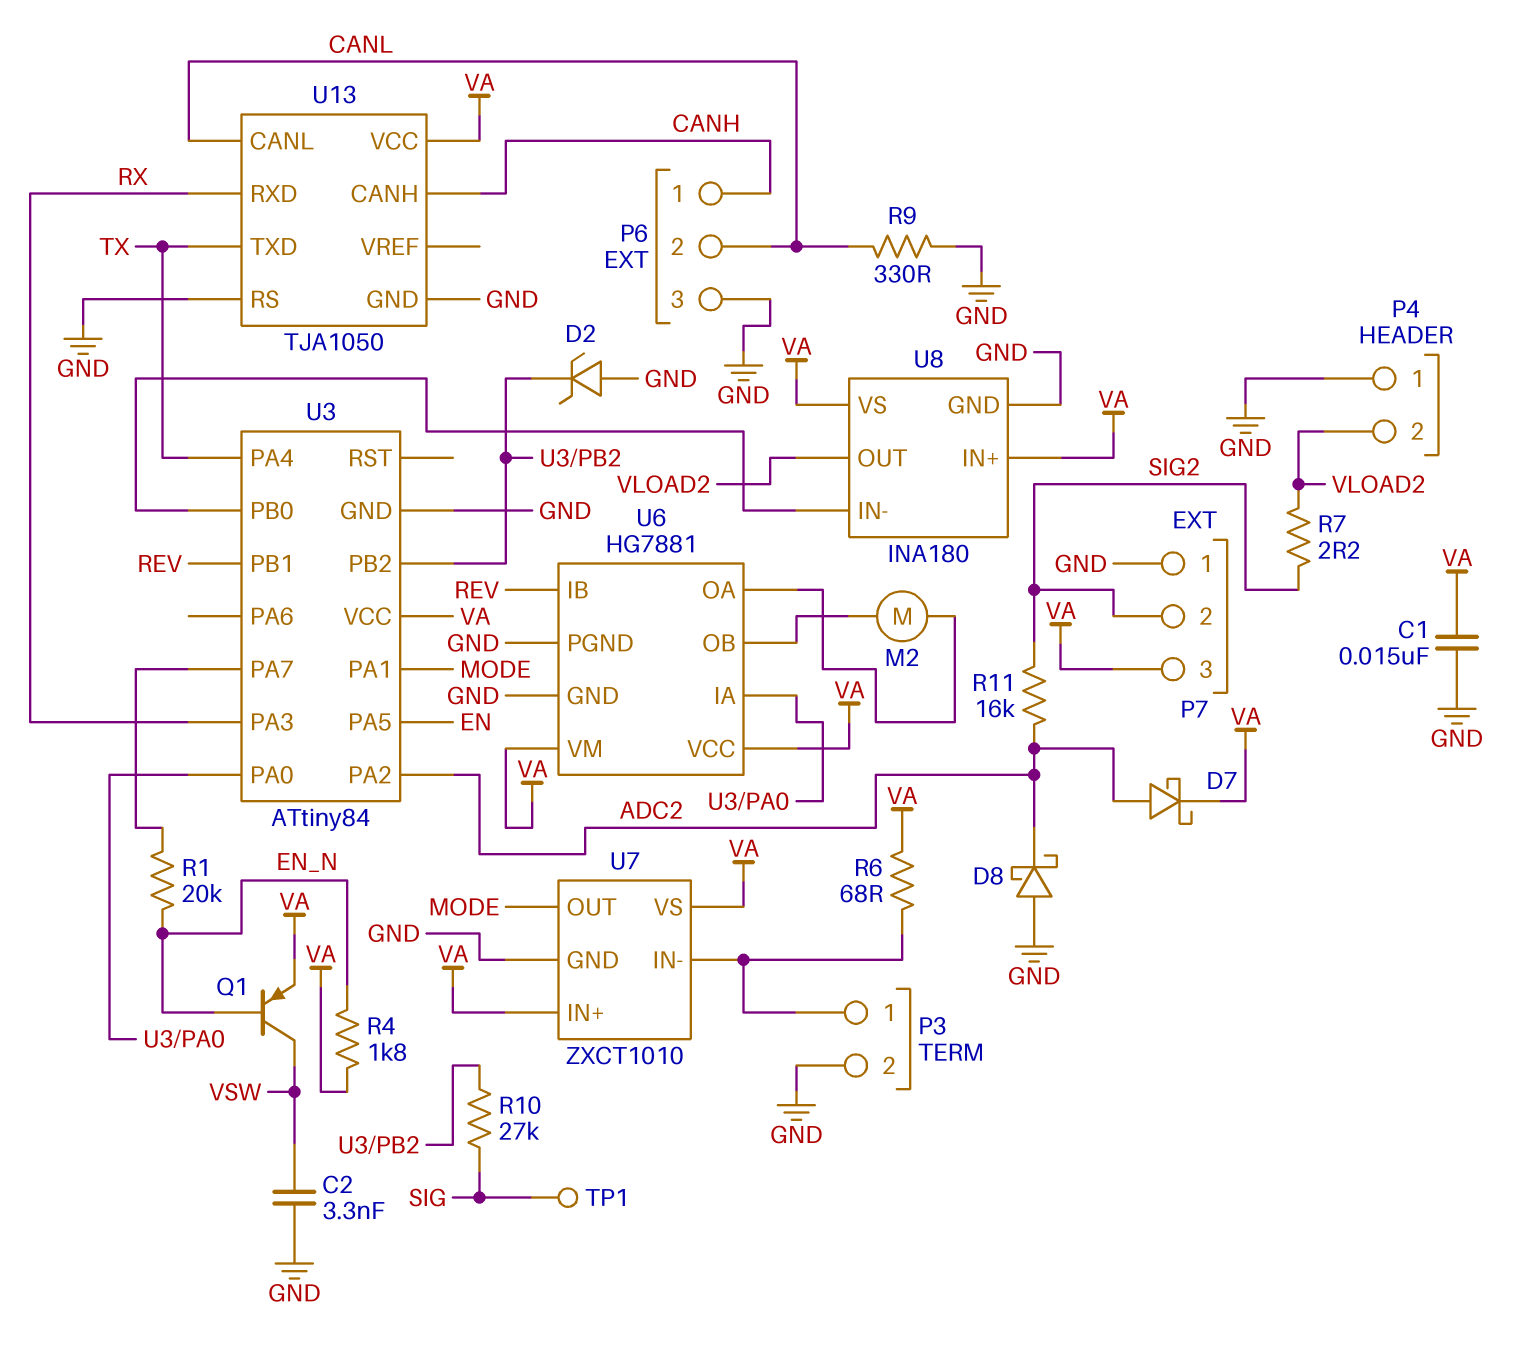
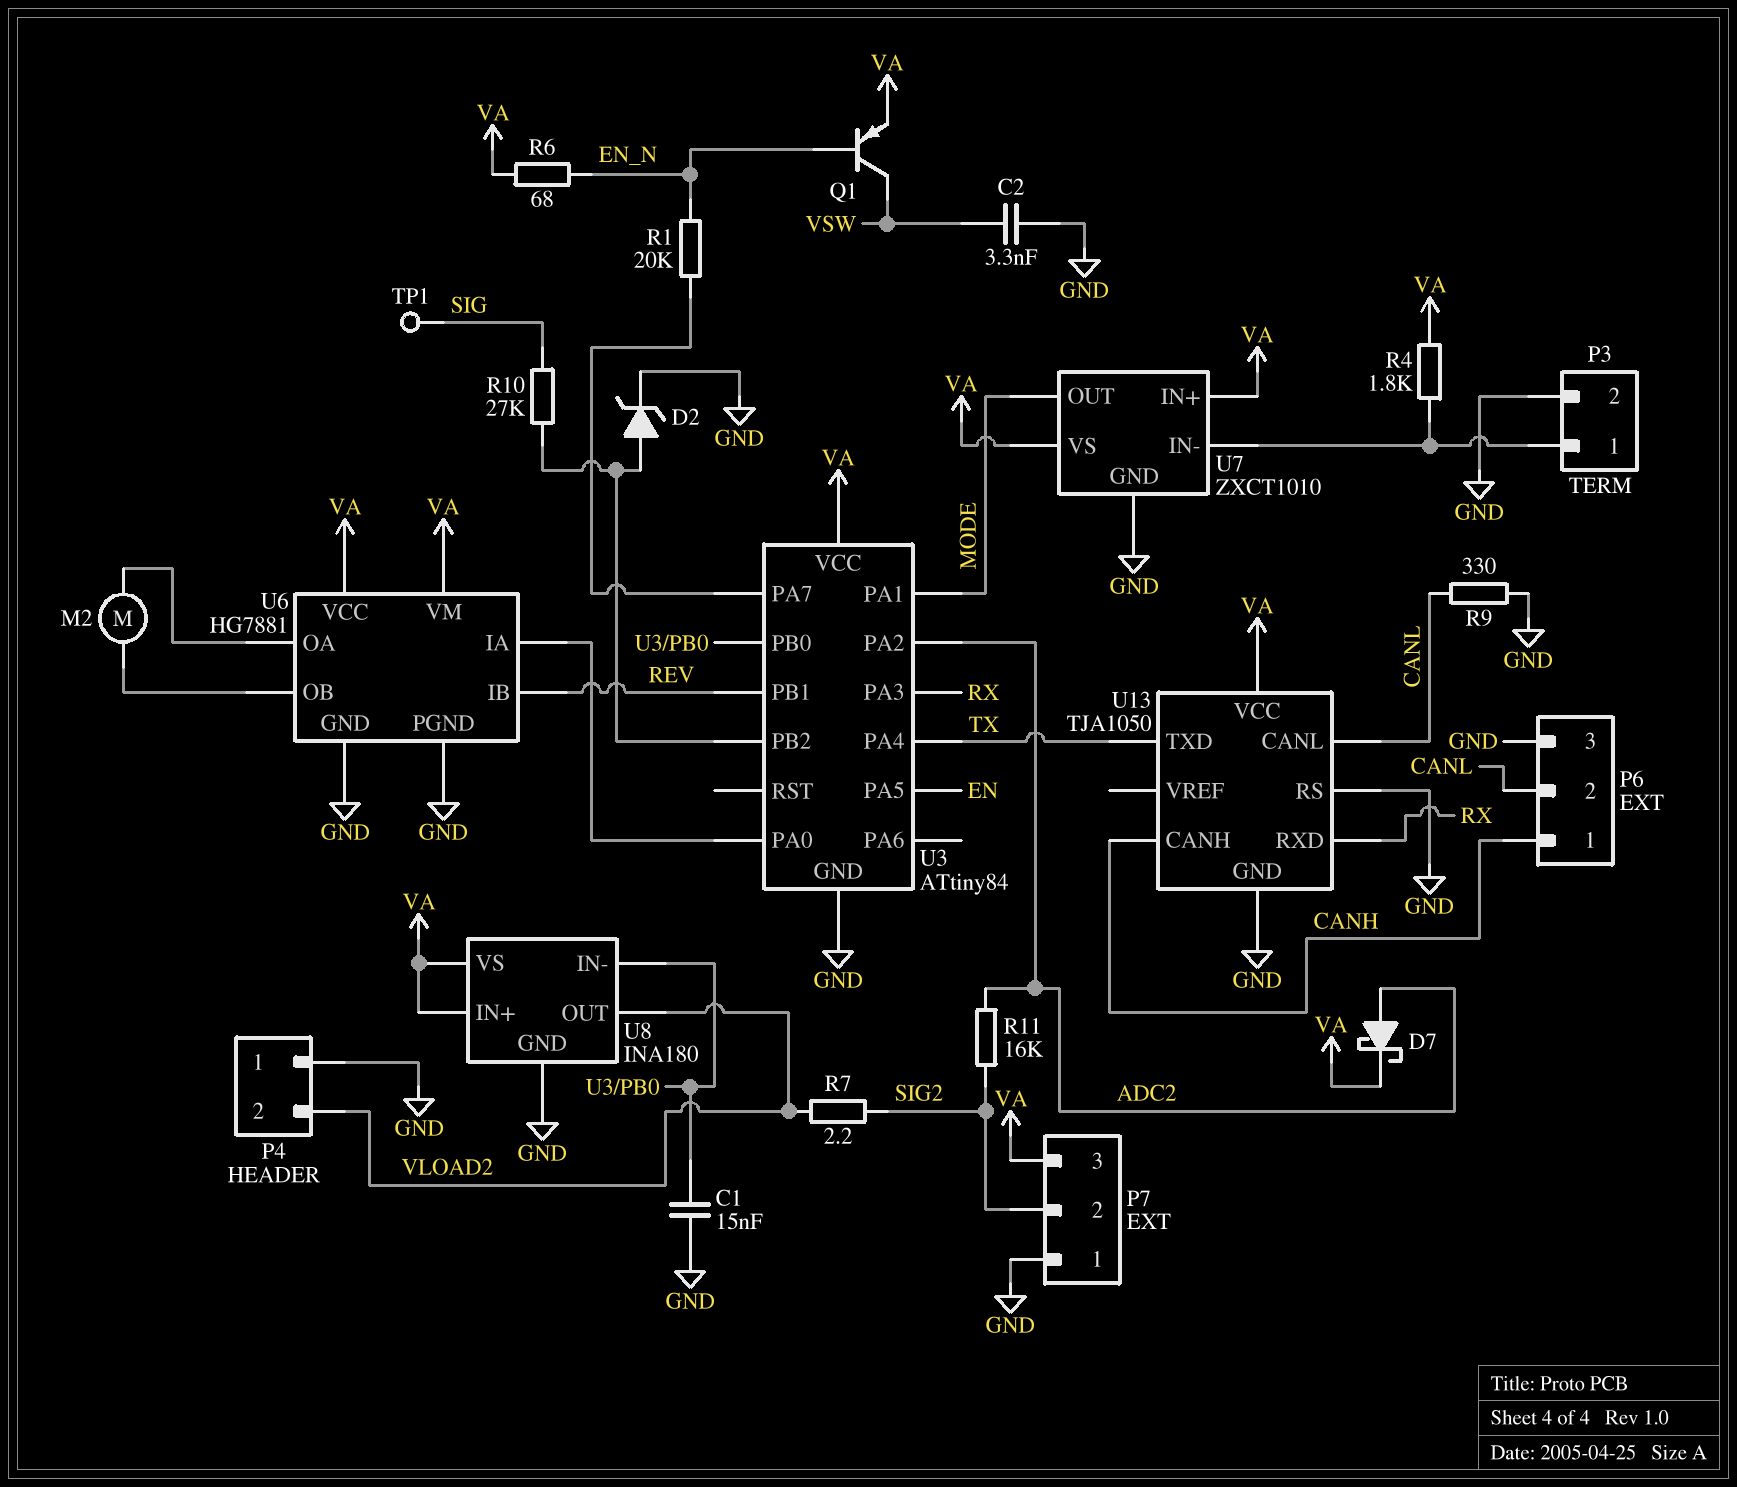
C1: 15nF (GND, VA) -> 15nF (GND, U3/PB0)
D2: zener (A GND, K U3/PB2) -> zener (A U3/PB2, K GND)
D8: schottky (A GND, K ADC2) -> none
R4: 1.8k (EN_N, VA) -> 1.8k (P3/1, VA)
R6: 68 (P3/1, VA) -> 68 (EN_N, VA)

